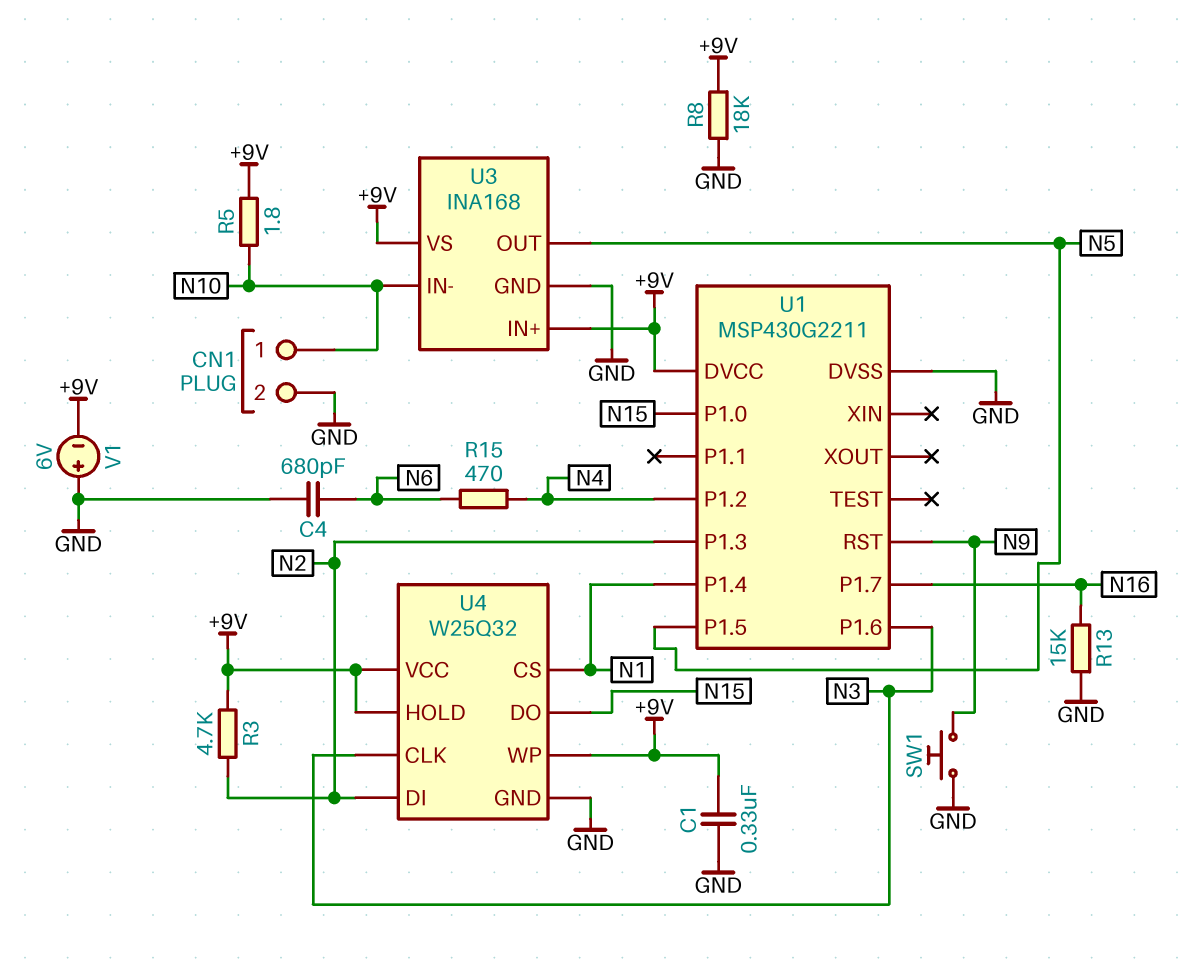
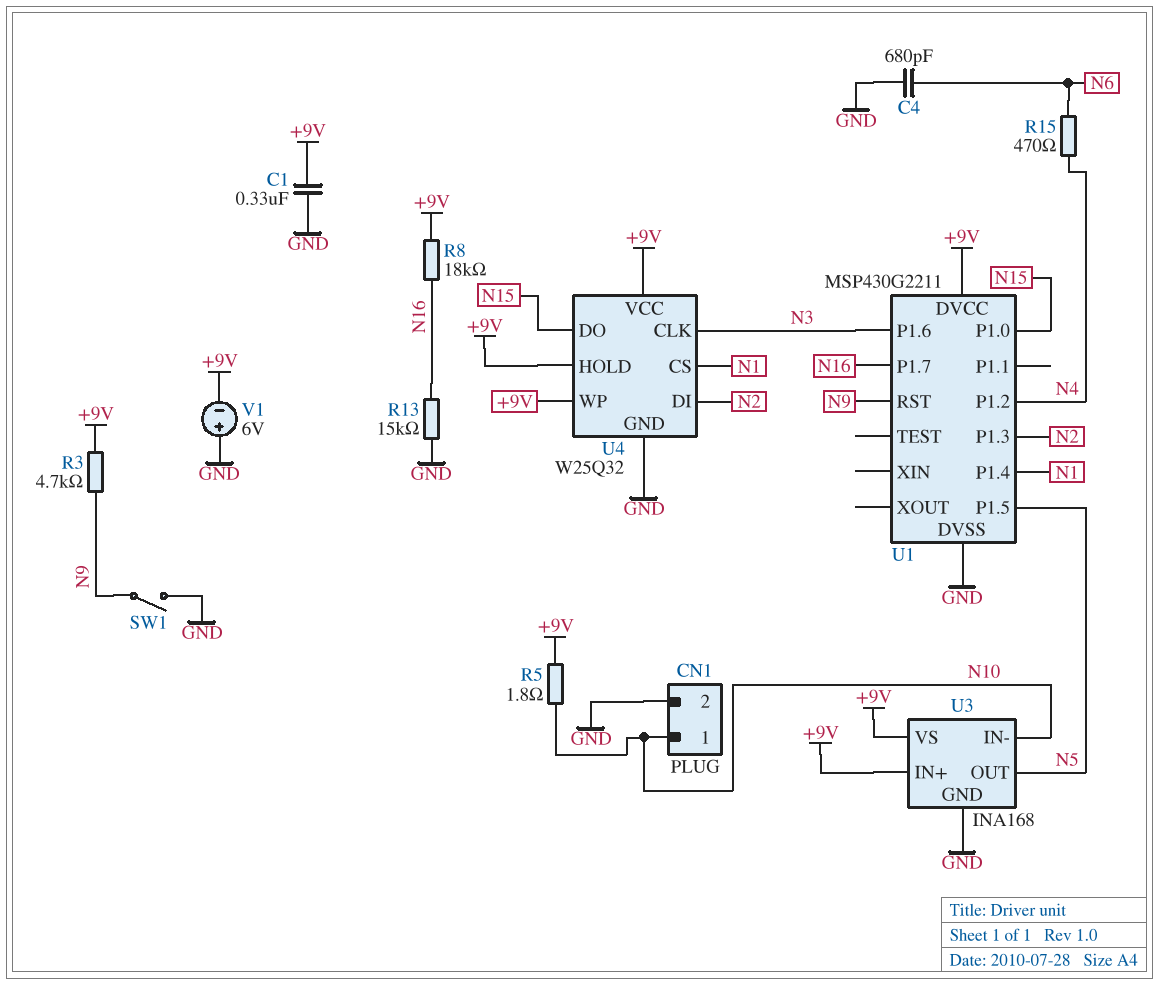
R3: 4.7k (+9V, N2) -> 4.7k (+9V, N9)
R8: 18k (+9V, GND) -> 18k (+9V, N16)
SW1: button (GND, N9) -> switch (GND, N9)

